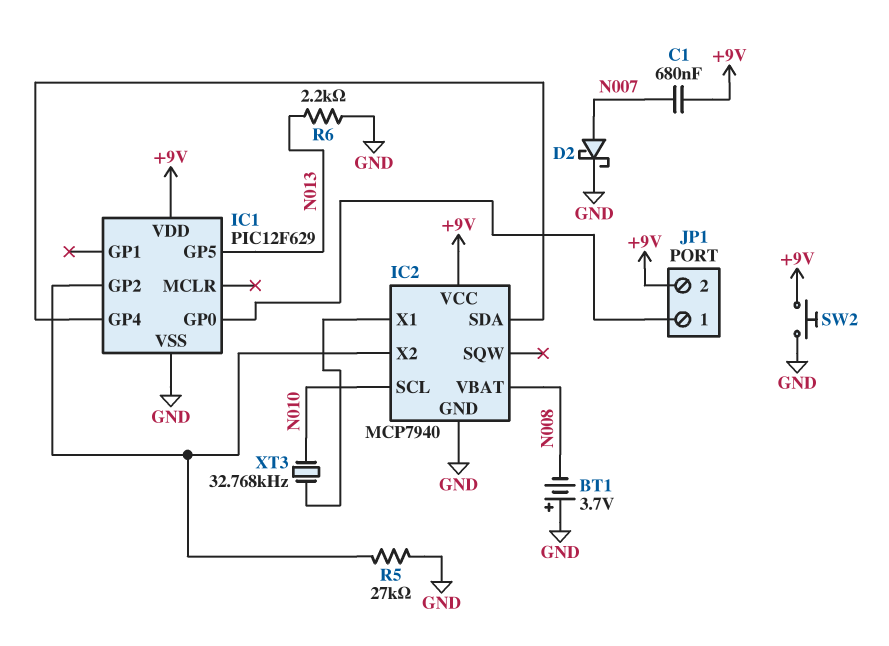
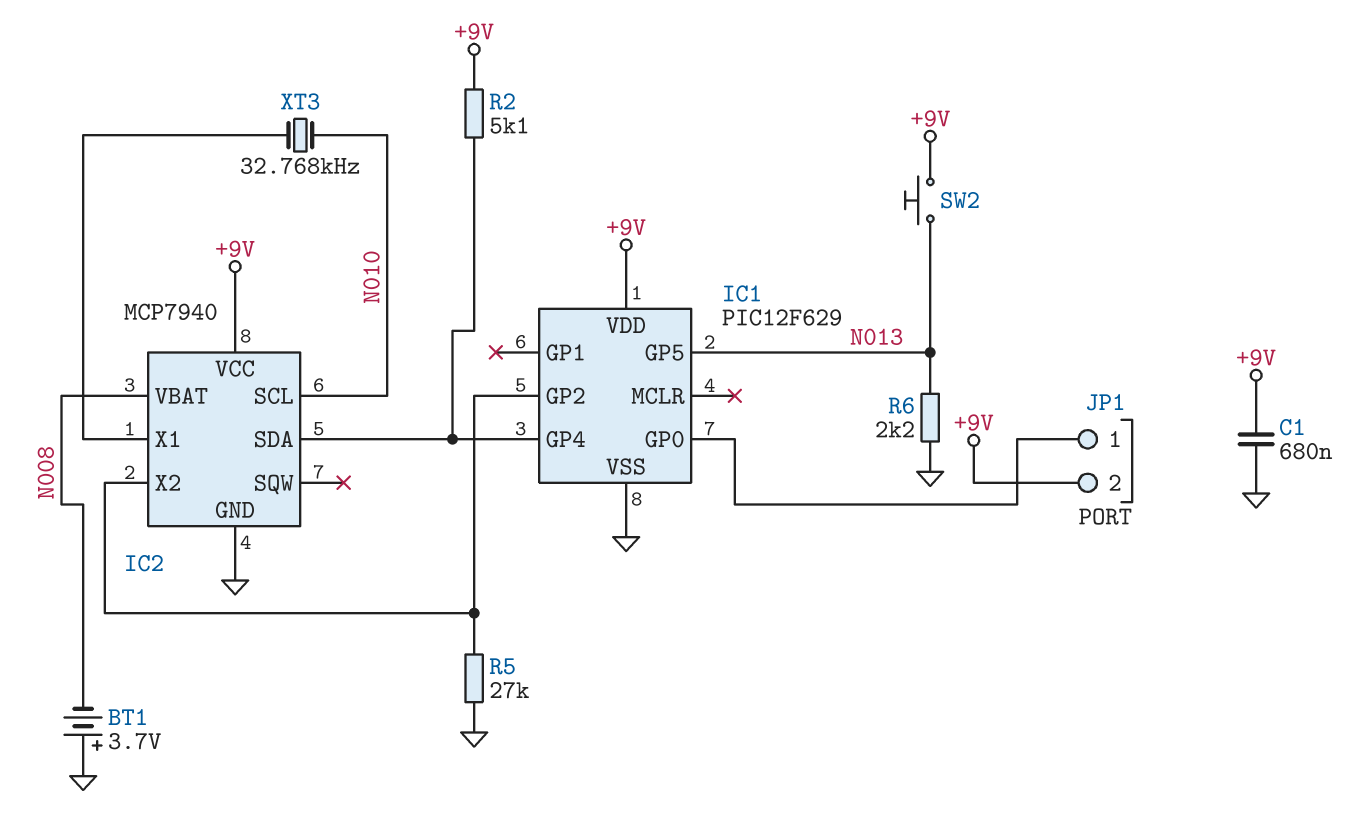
C1: 680nF (+9V, N007) -> 680nF (+9V, GND)
D2: schottky (A N007, K GND) -> none
R2: none -> 5.1k (+9V, IC1/GP4)
SW2: button (+9V, GND) -> button (+9V, N013)

